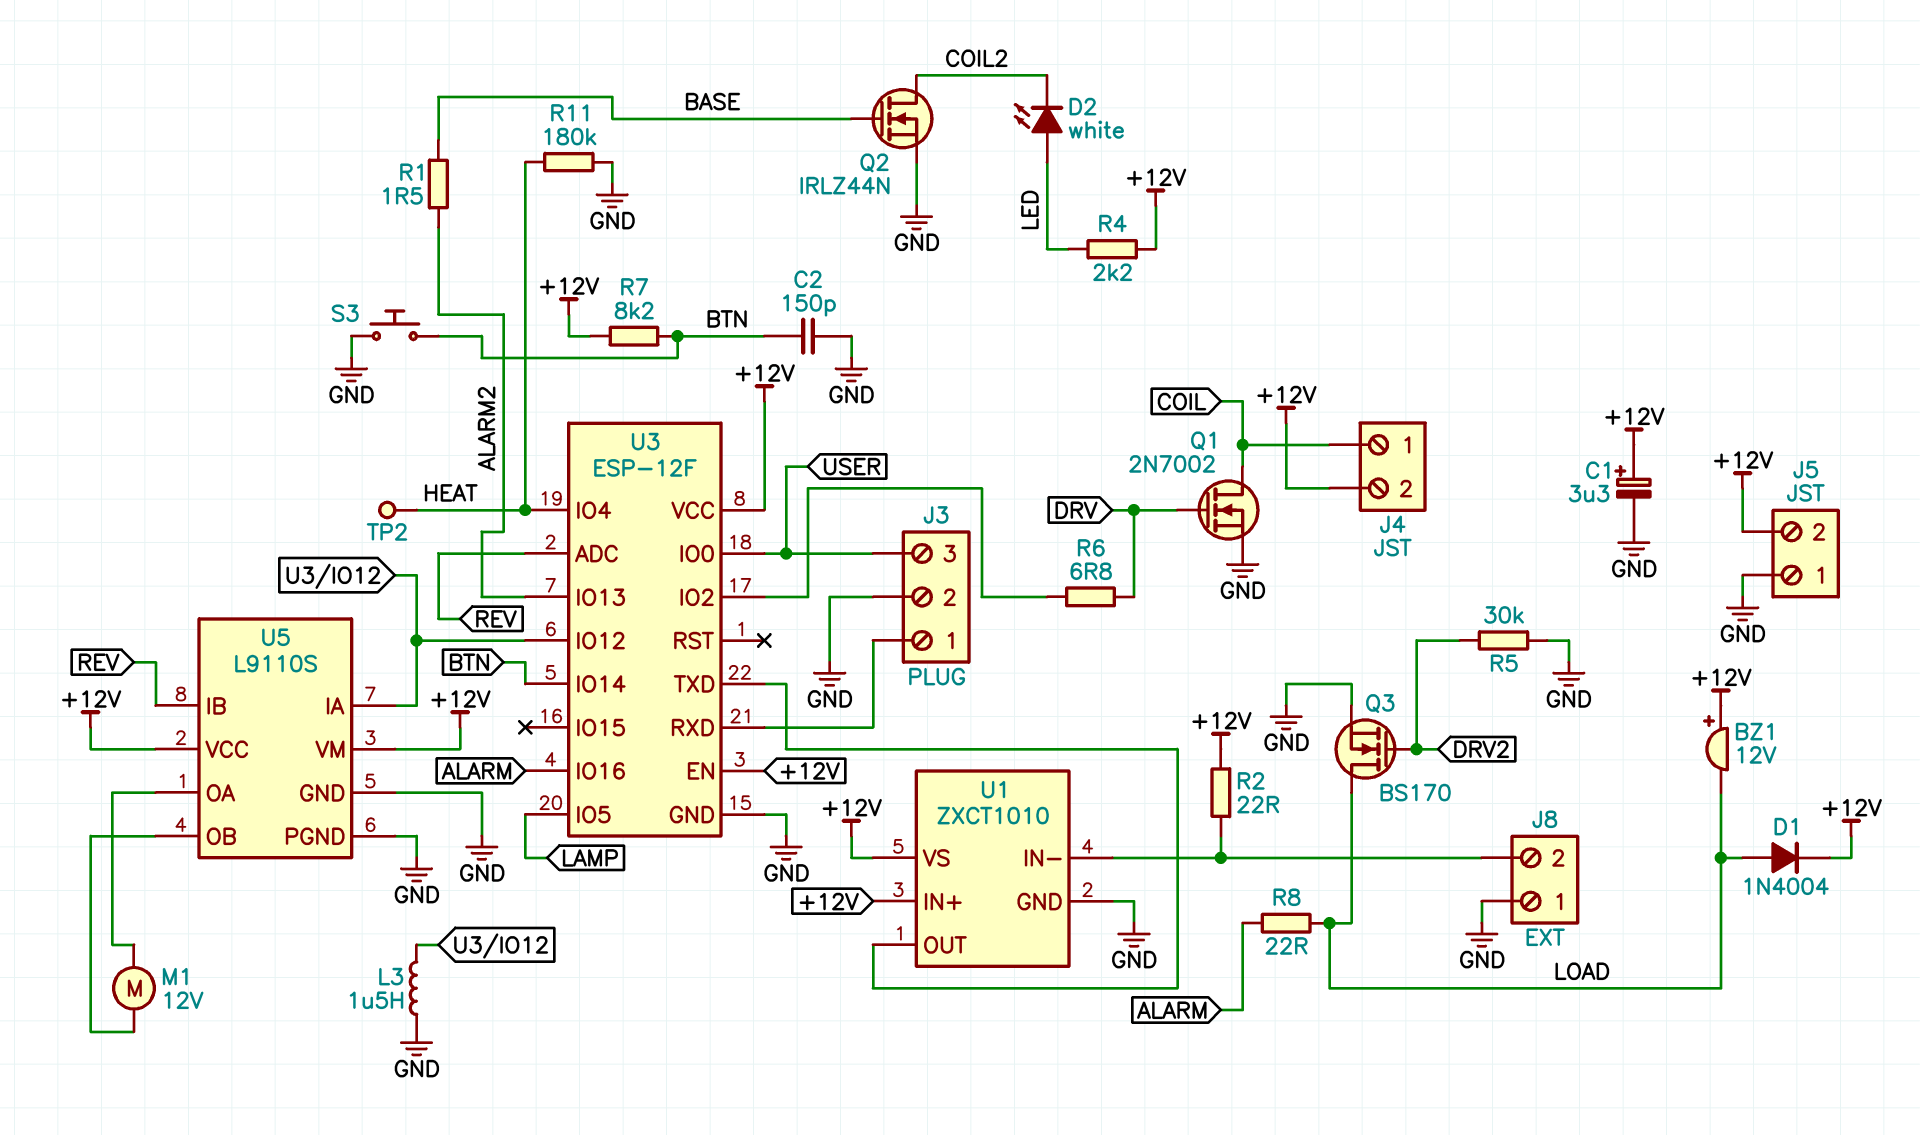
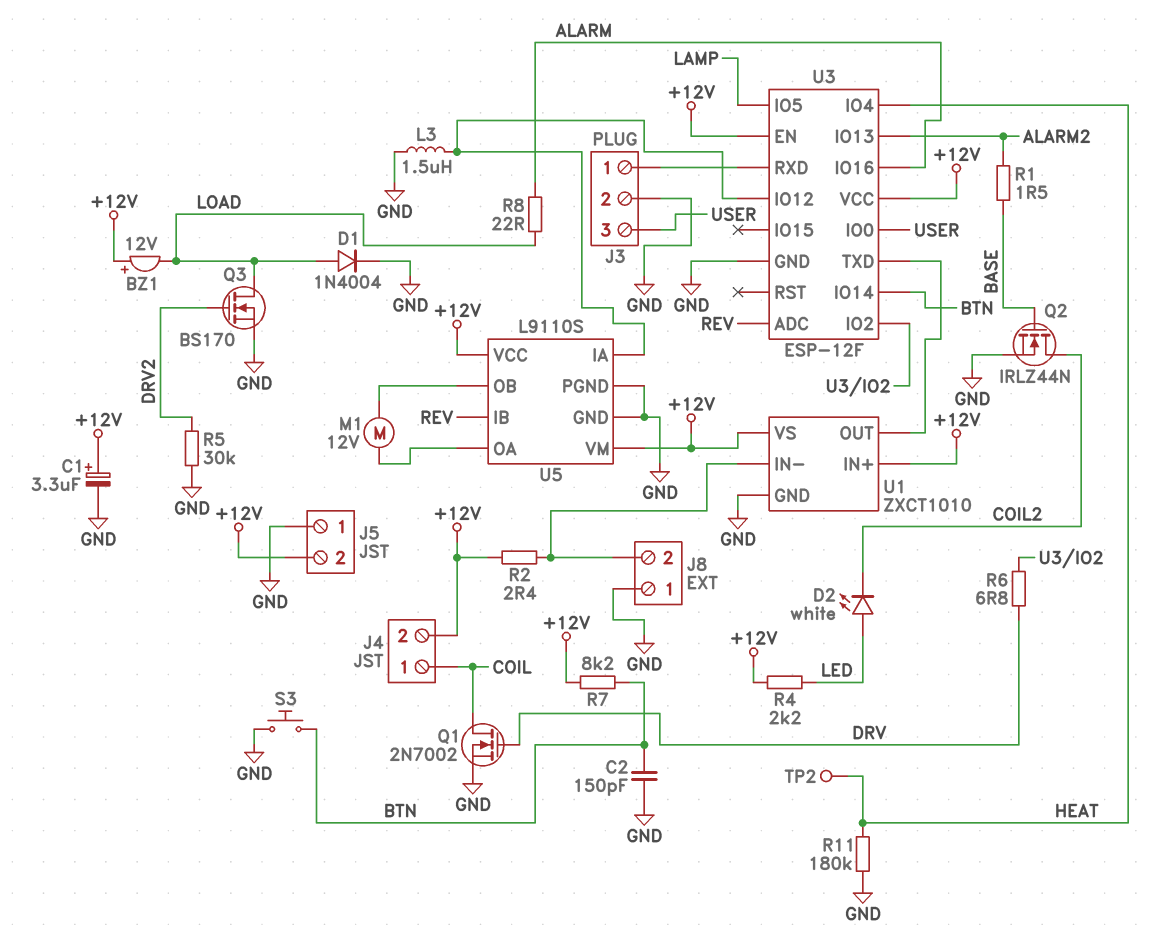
D1: diode 1N4004 (A LOAD, K +12V) -> diode 1N4004 (A LOAD, K GND)
R2: 22 (+12V, J8/2) -> 2.4 (+12V, J8/2)

